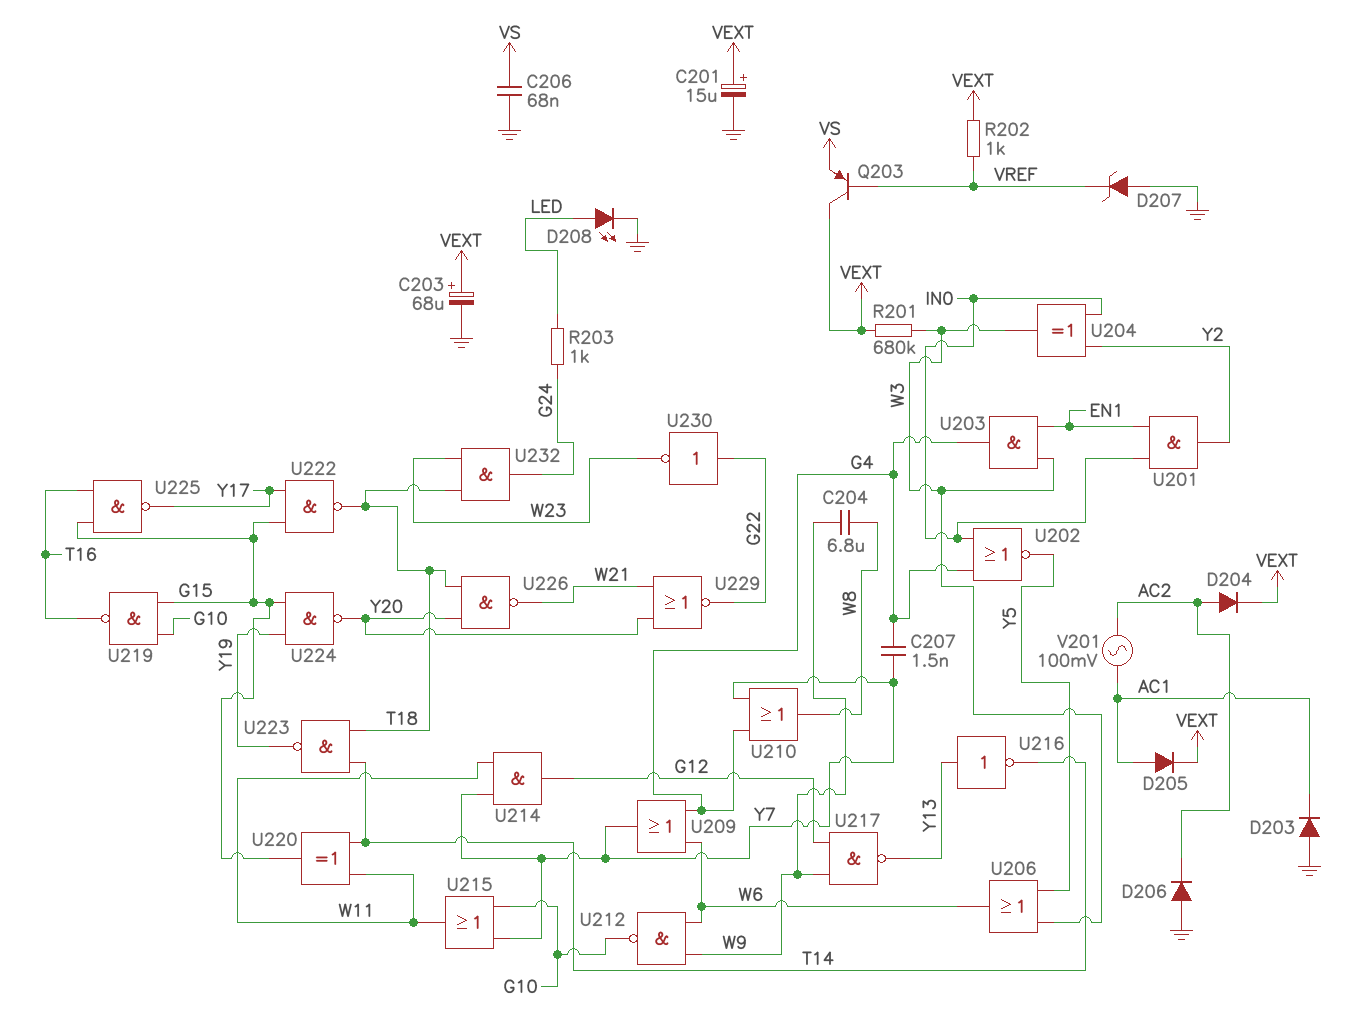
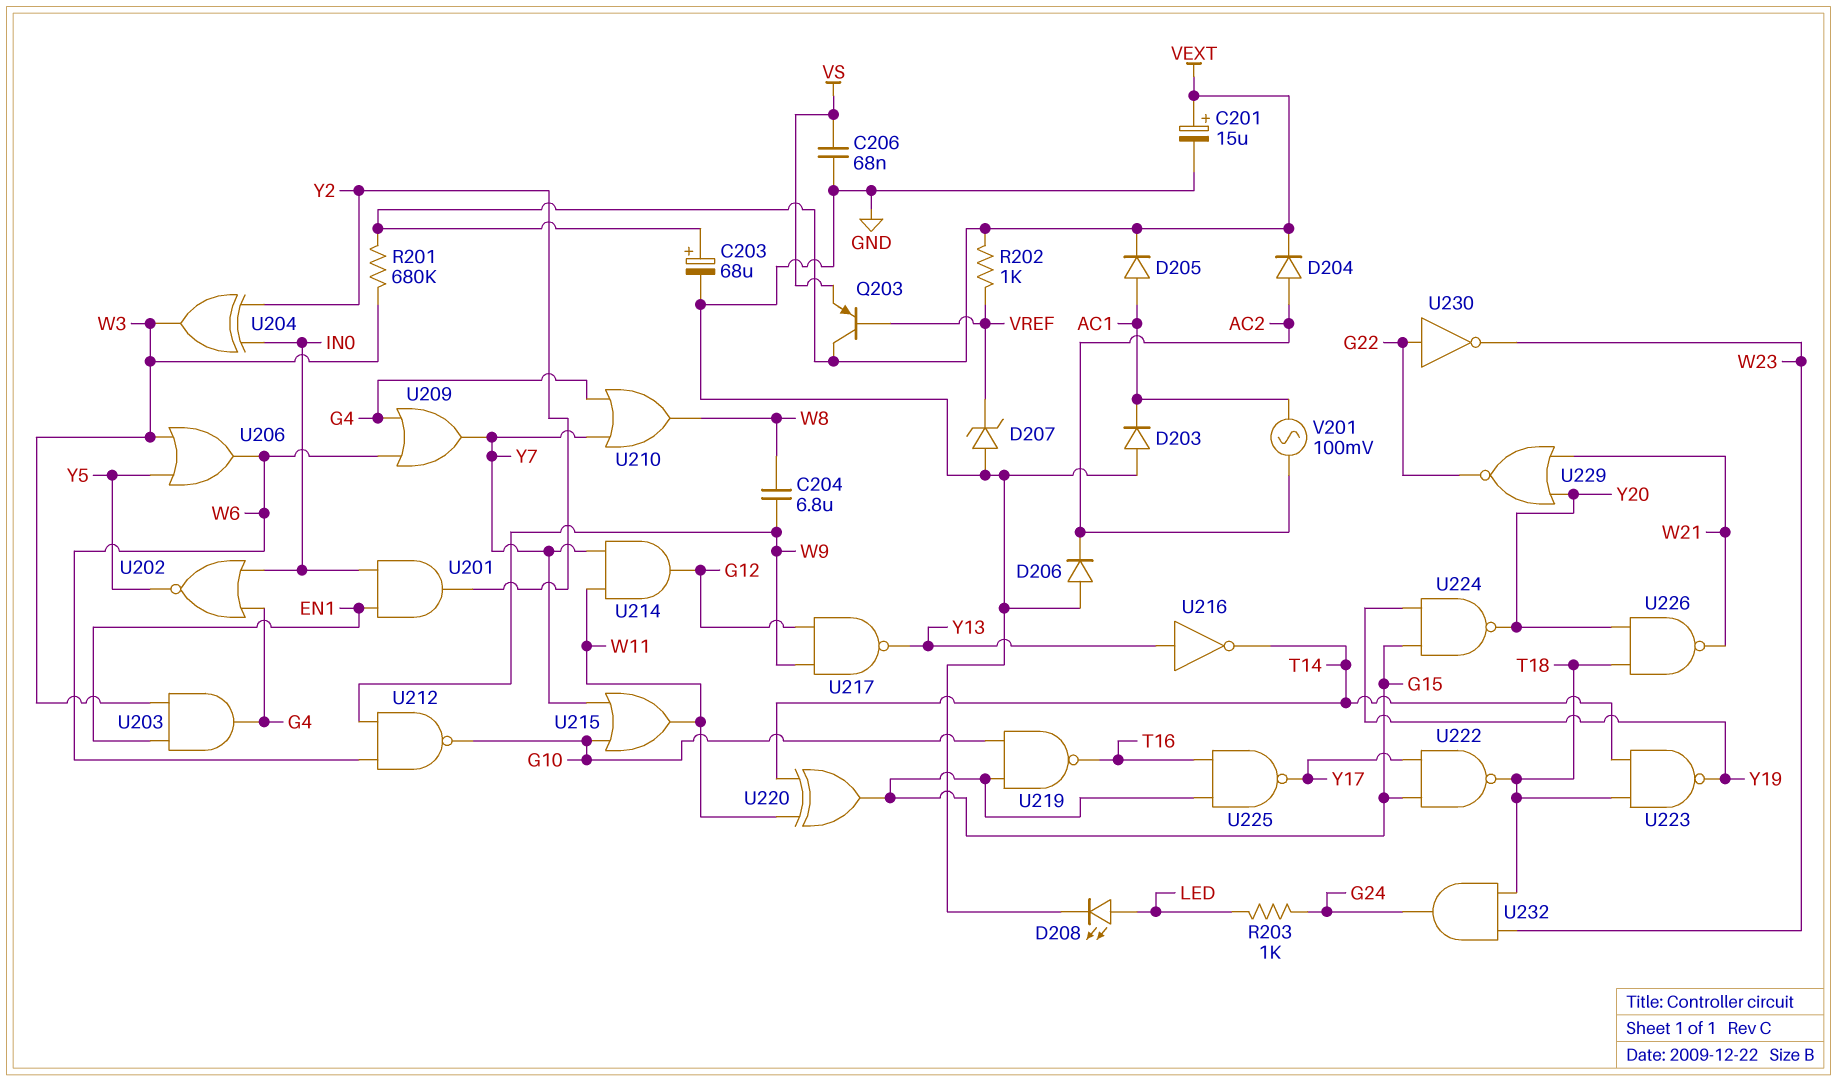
C207: 1.5nF (G4, Y7) -> none

